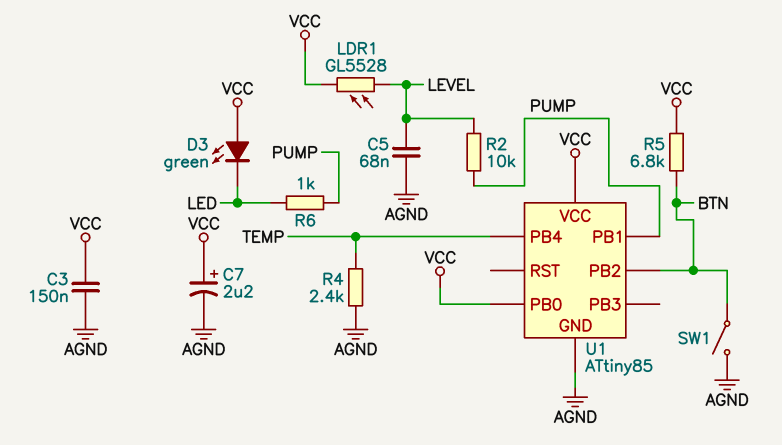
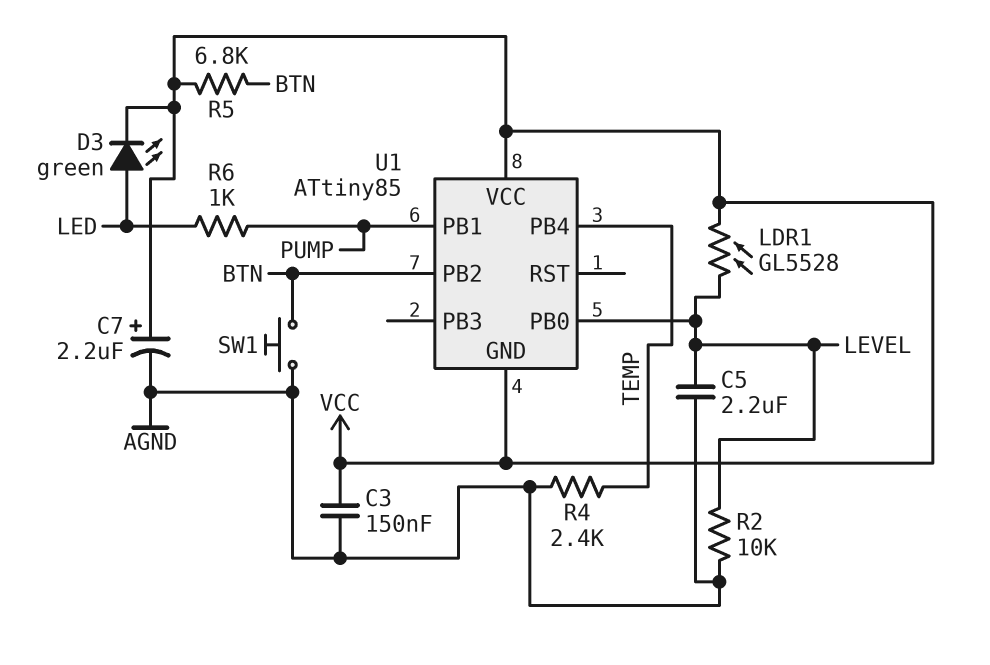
C5: 68nF (AGND, LEVEL) -> 2.2uF (AGND, LEVEL)
D3: LED green (A VCC, K LED) -> LED green (A LED, K VCC)
R2: 10k (LEVEL, PUMP) -> 10k (AGND, LEVEL)
SW1: switch (AGND, BTN) -> button (AGND, BTN)
U1 pin GND: AGND -> VCC
U1 pin PB0: VCC -> LEVEL

